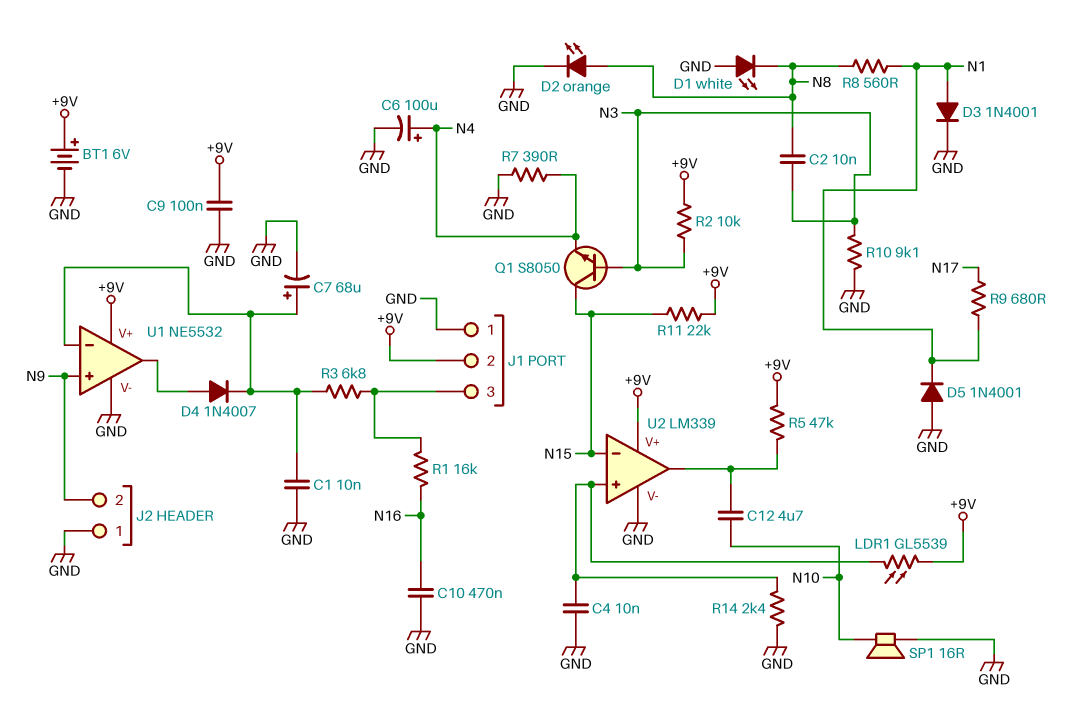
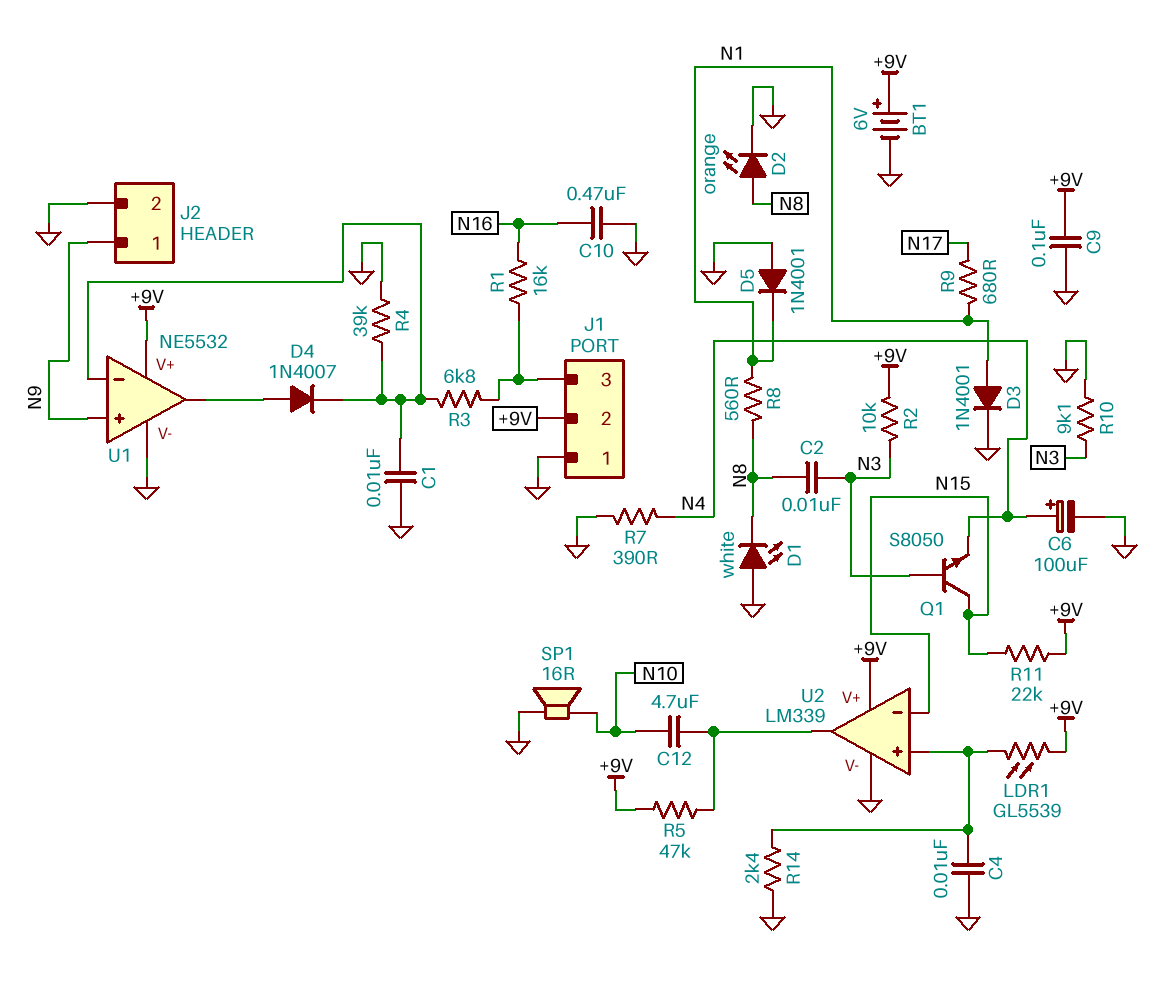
C7: 68uF (plus U1/in-, minus GND) -> none
J2 pin 1: GND -> N9
J2 pin 2: N9 -> GND
R4: none -> 39k (GND, U1/in-)

